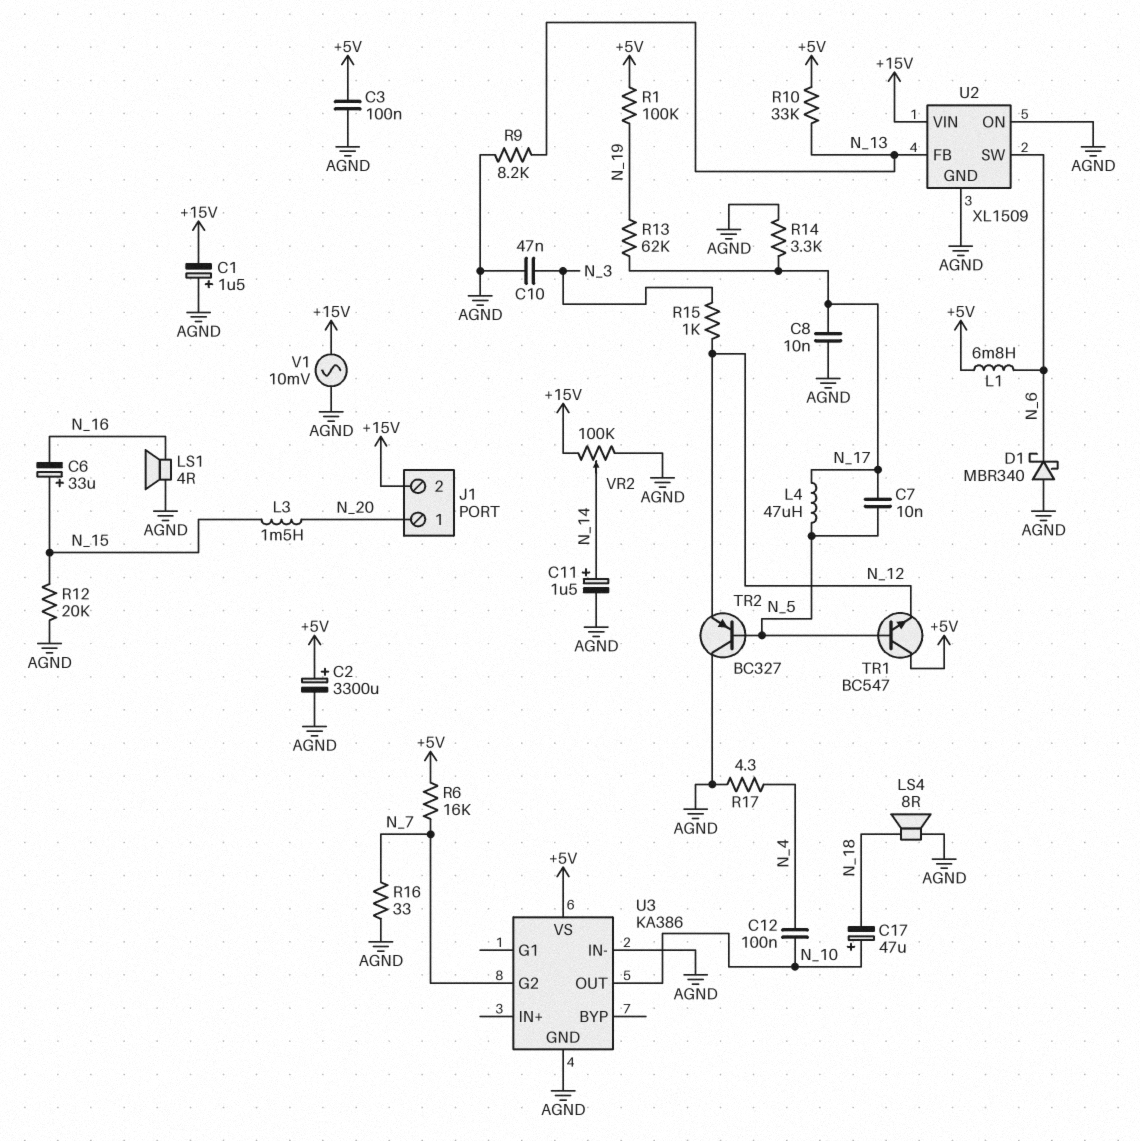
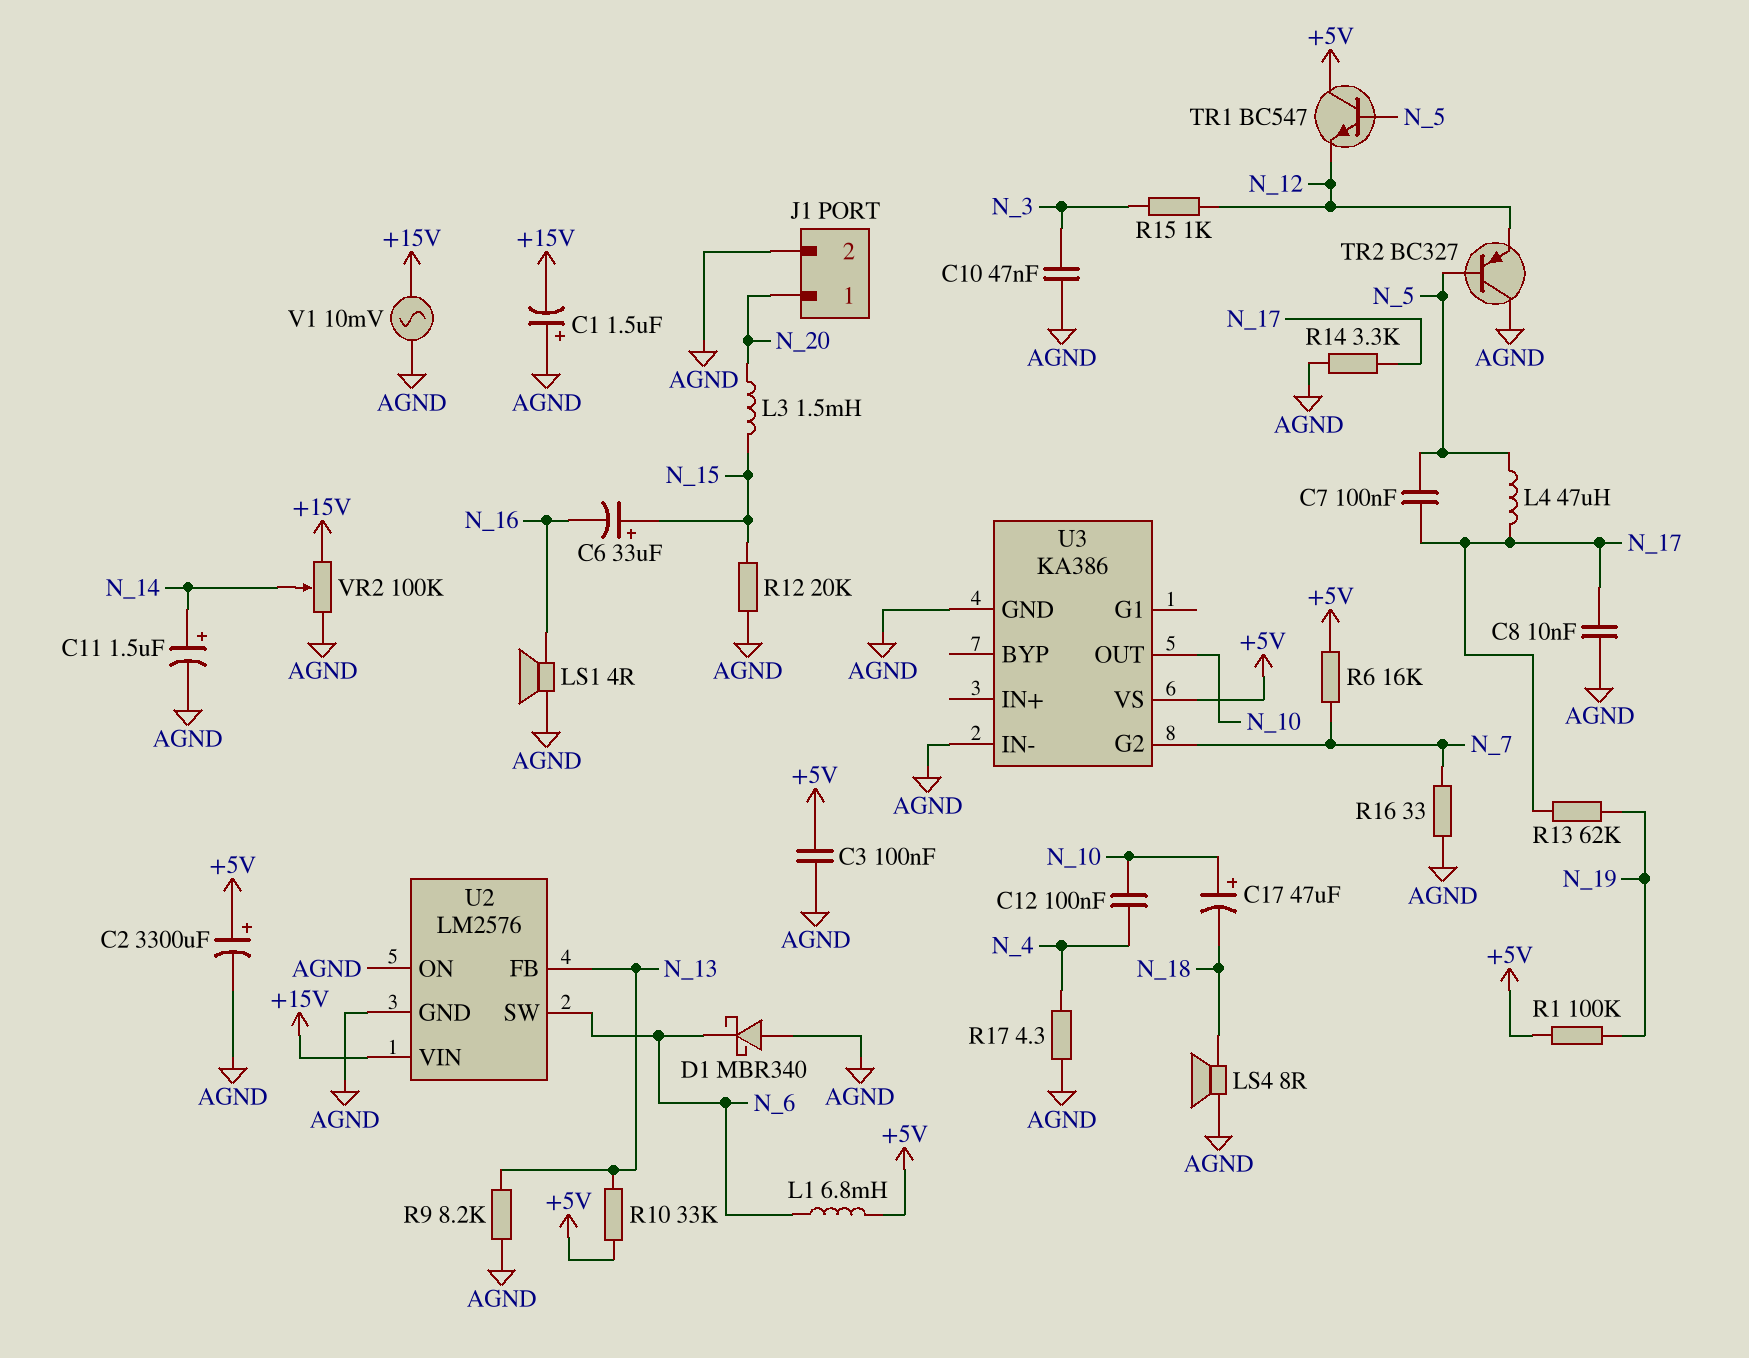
C7: 10nF (N_5, N_17) -> 100nF (N_5, N_17)
J1 pin 2: +15V -> AGND
U2: XL1509 -> LM2576

